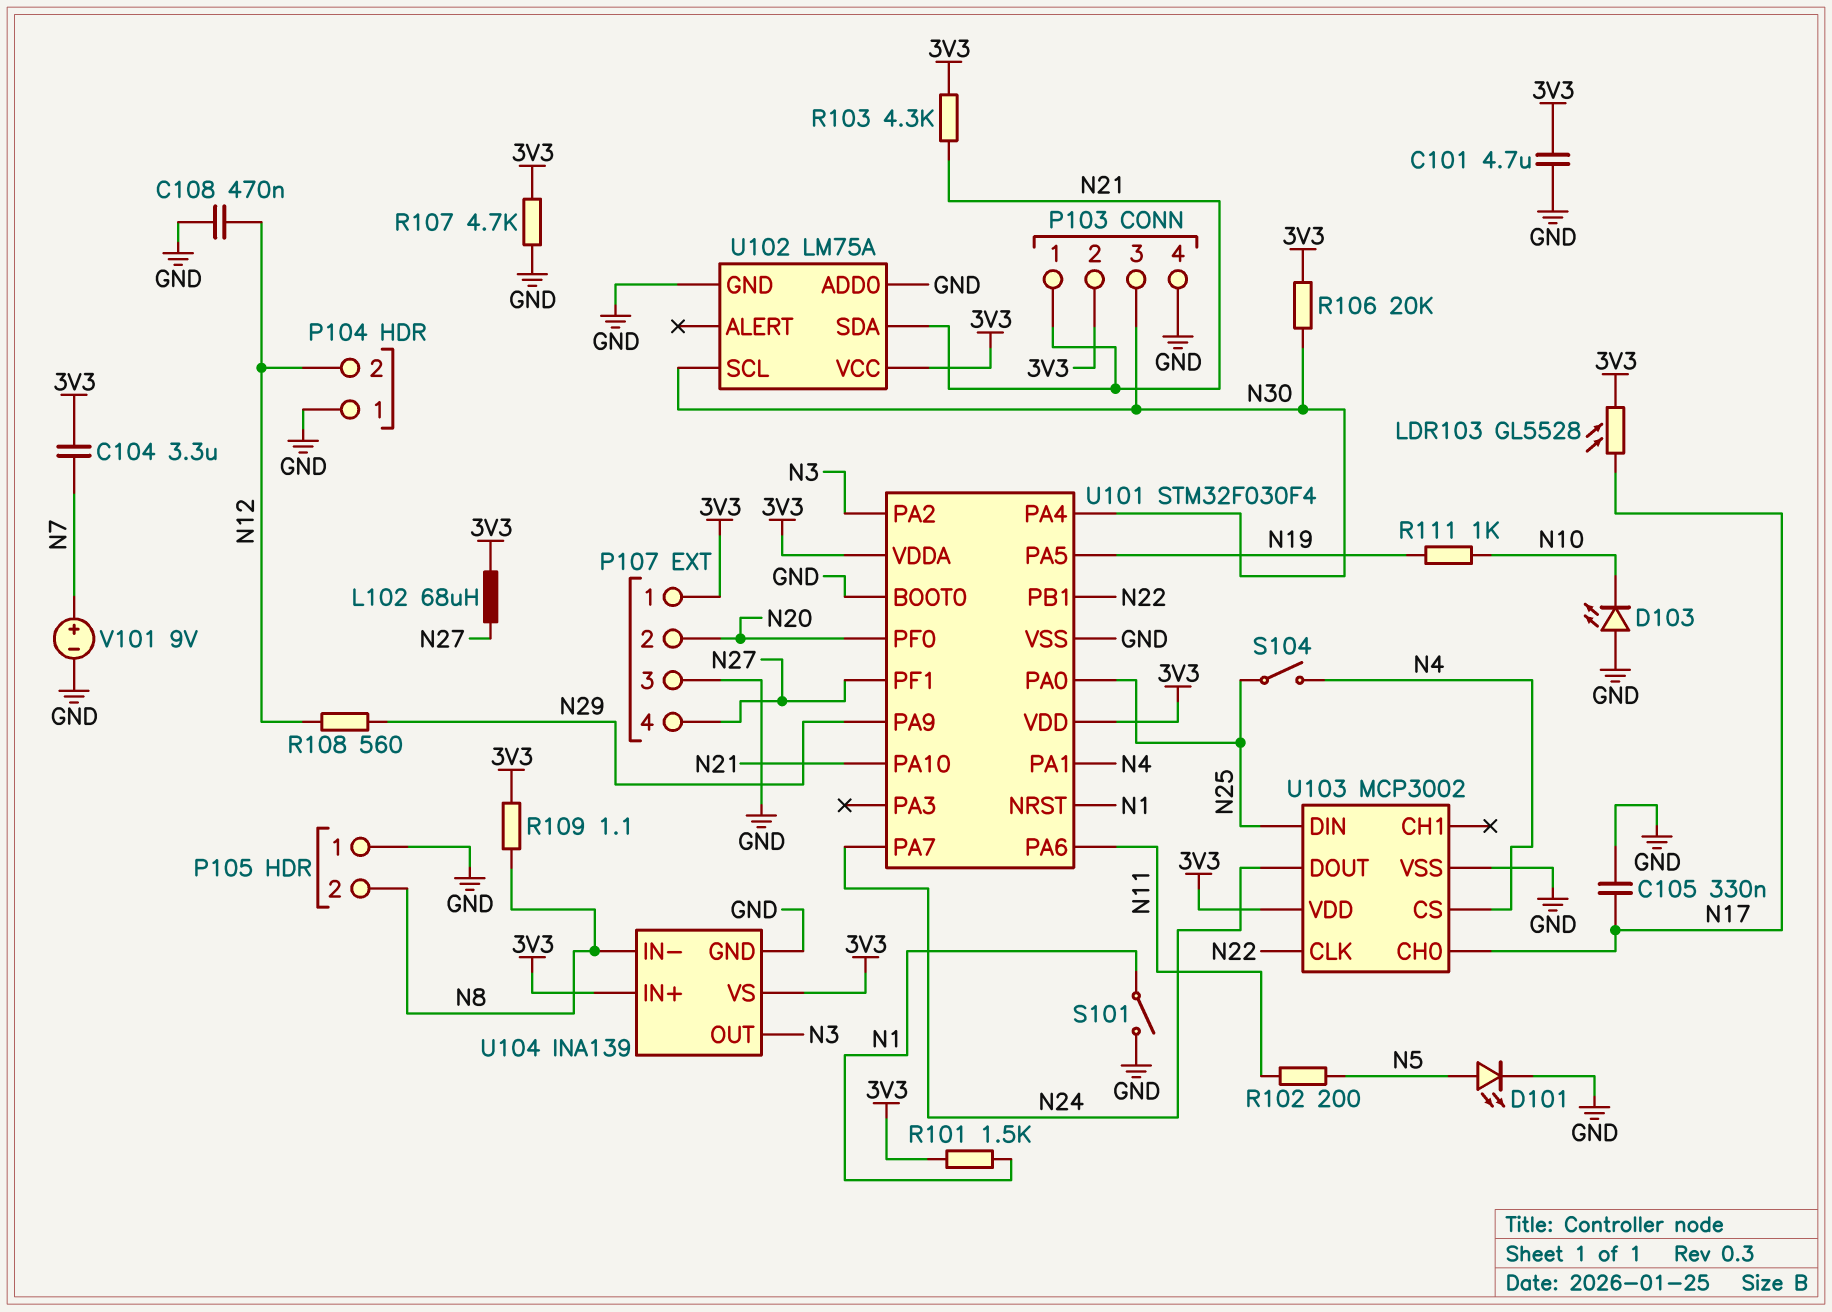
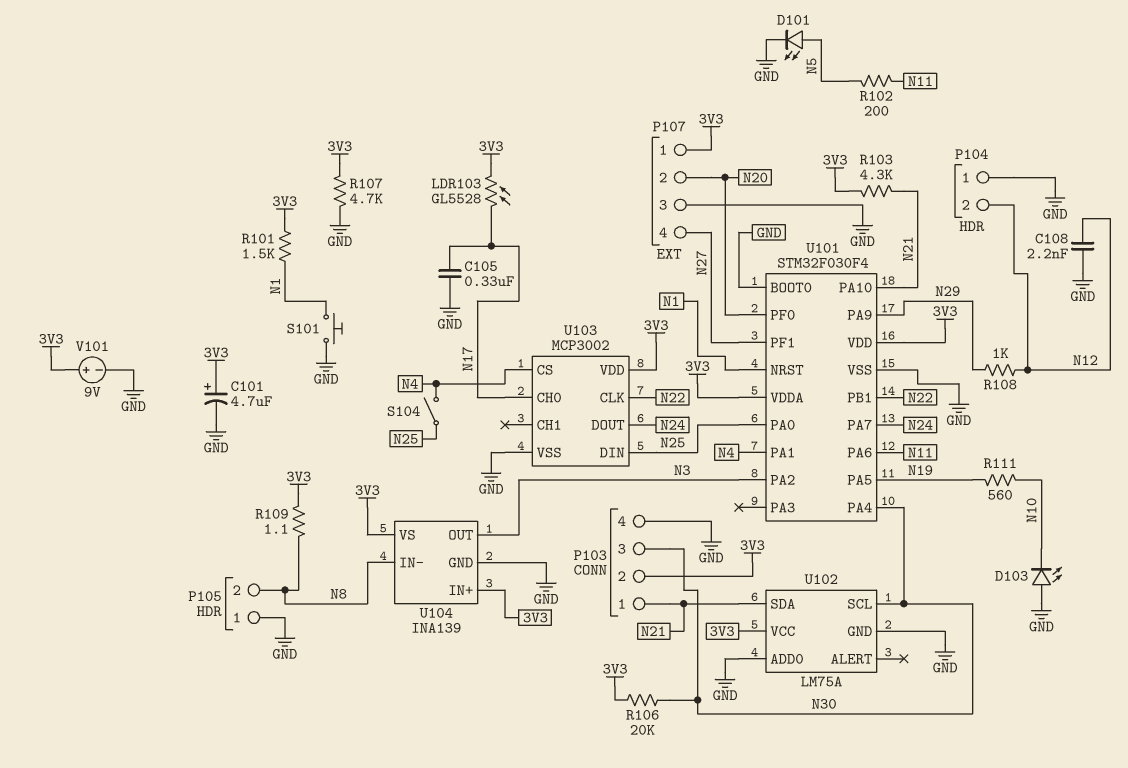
C101: 4.7uF (3V3, GND) -> 4.7uF (plus 3V3, minus GND)
C104: 3.3uF (3V3, N7) -> none
C108: 470nF (GND, N12) -> 2.2nF (GND, N12)
L102: 68uH (3V3, N27) -> none
R108: 560 (N12, N29) -> 1k (N12, N29)
R111: 1k (N10, N19) -> 560 (N10, N19)
S101: switch (GND, N1) -> button (GND, N1)
V101: 9V (plus N7, minus GND) -> 9V (plus 3V3, minus GND)

